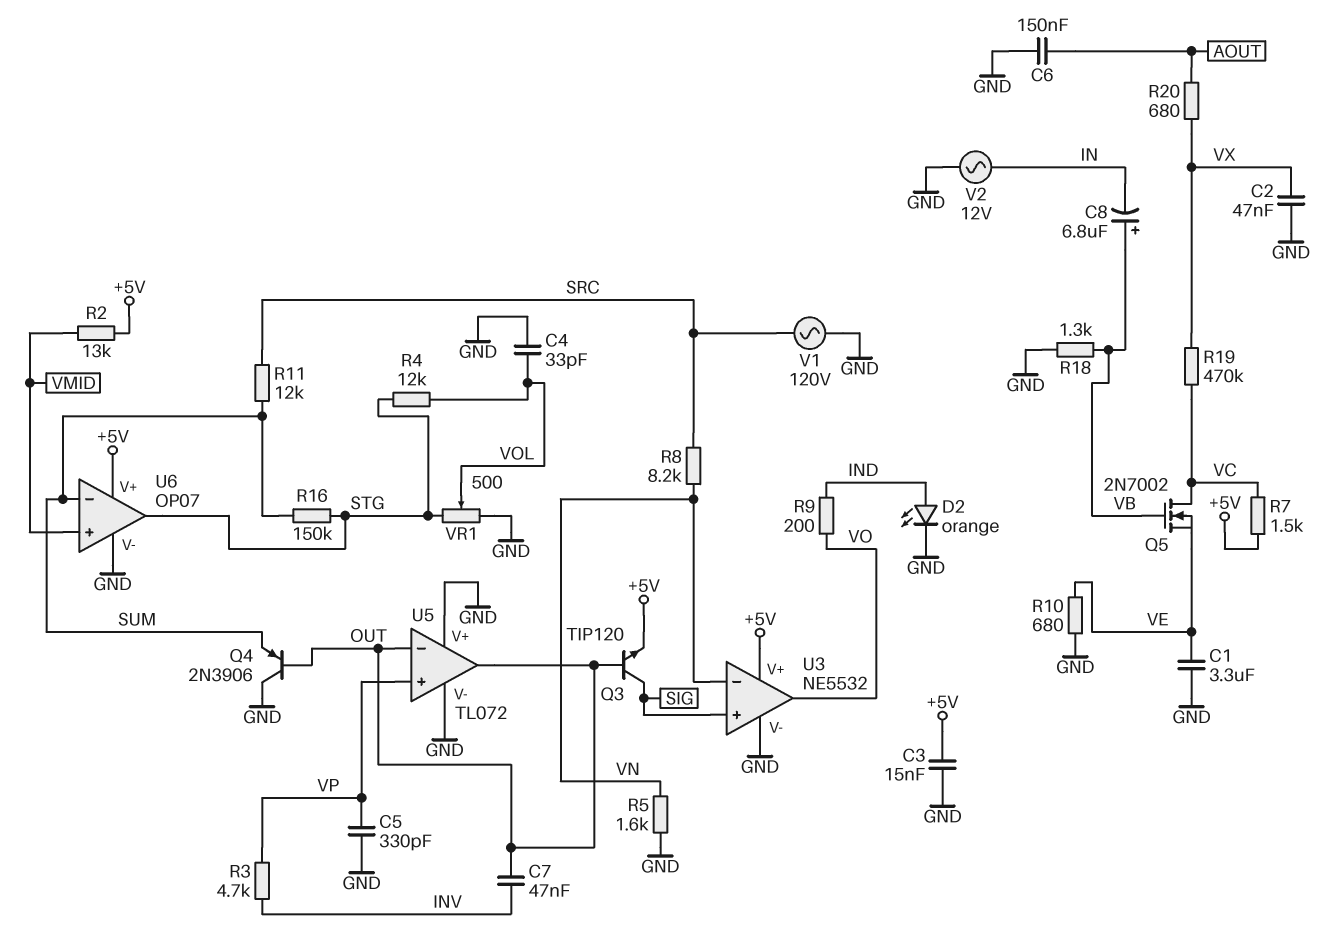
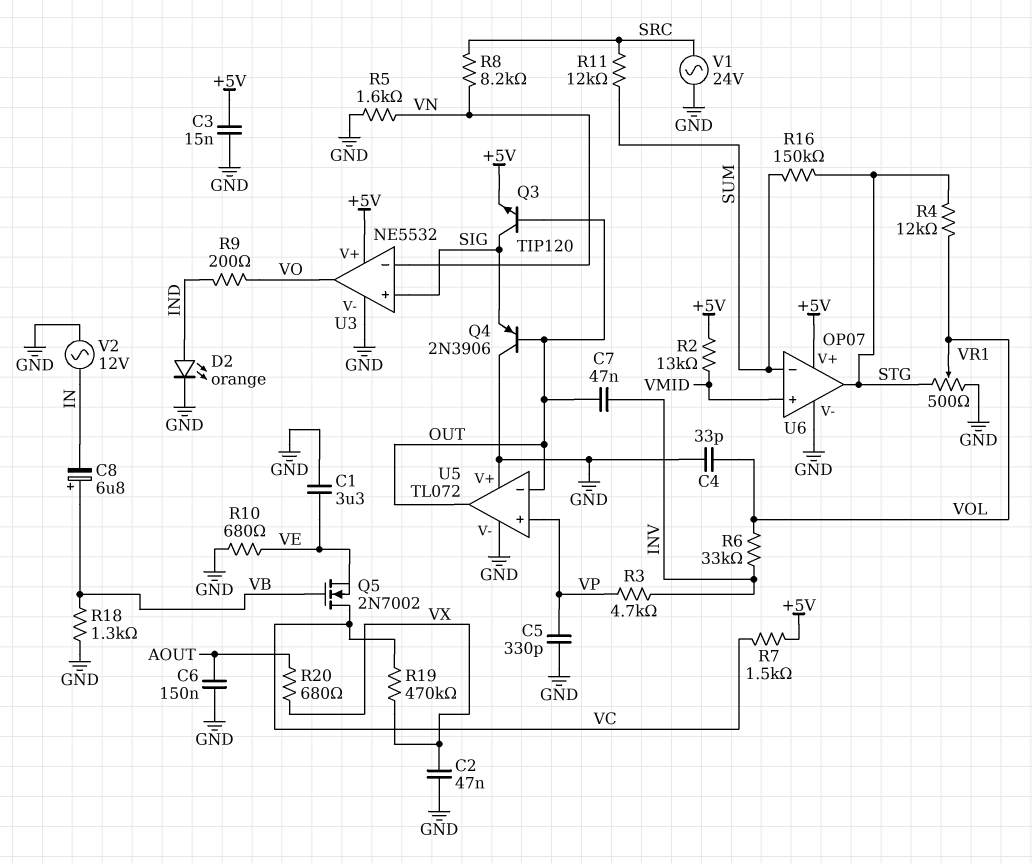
Q4: PNP 2N3906 (B OUT, C GND, E SUM) -> PNP 2N3906 (B OUT, C GND, E SIG)
R6: none -> 33k (INV, VOL)
V1: AC 120V (GND, SRC) -> AC 24V (GND, SRC)

